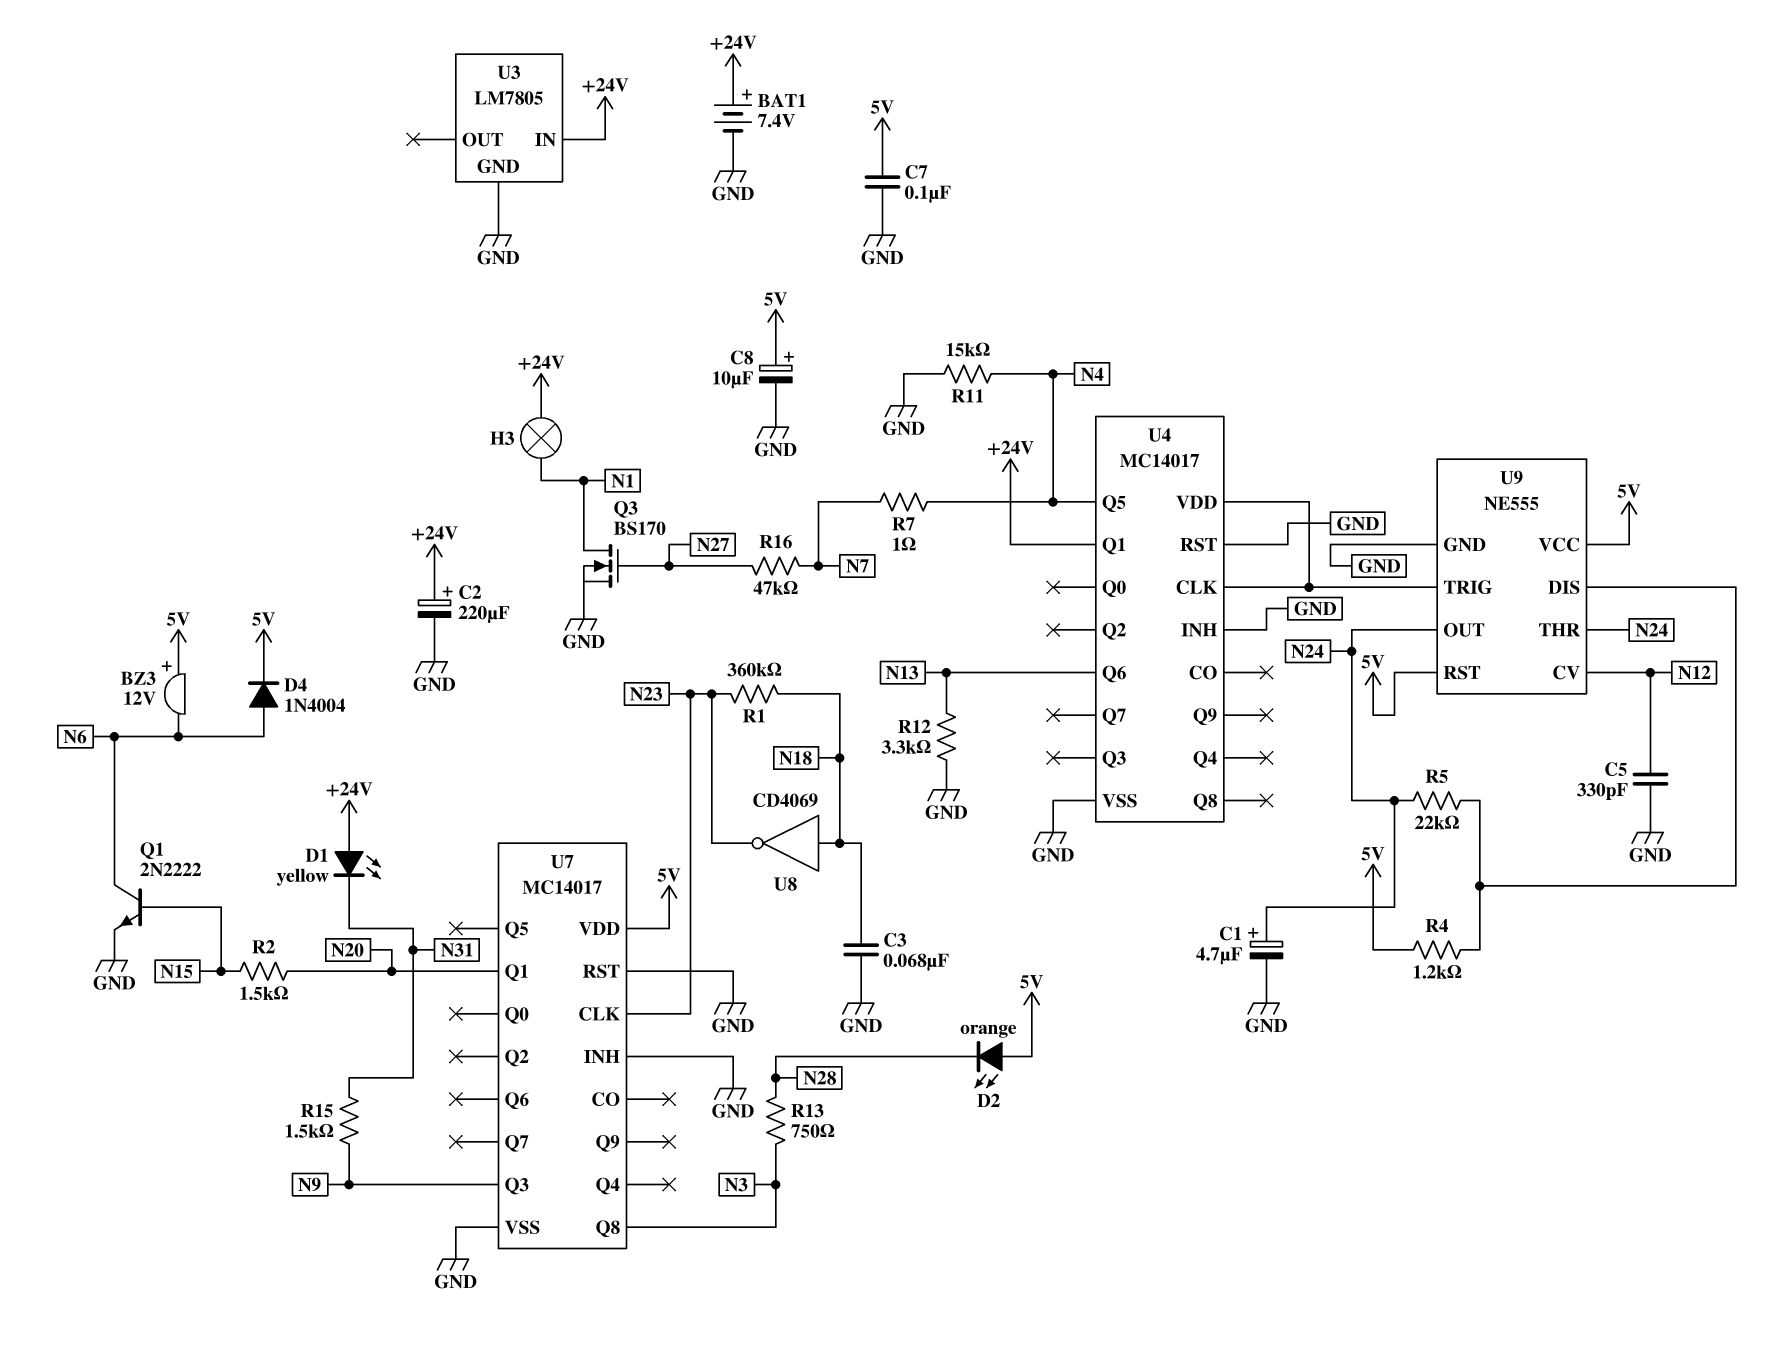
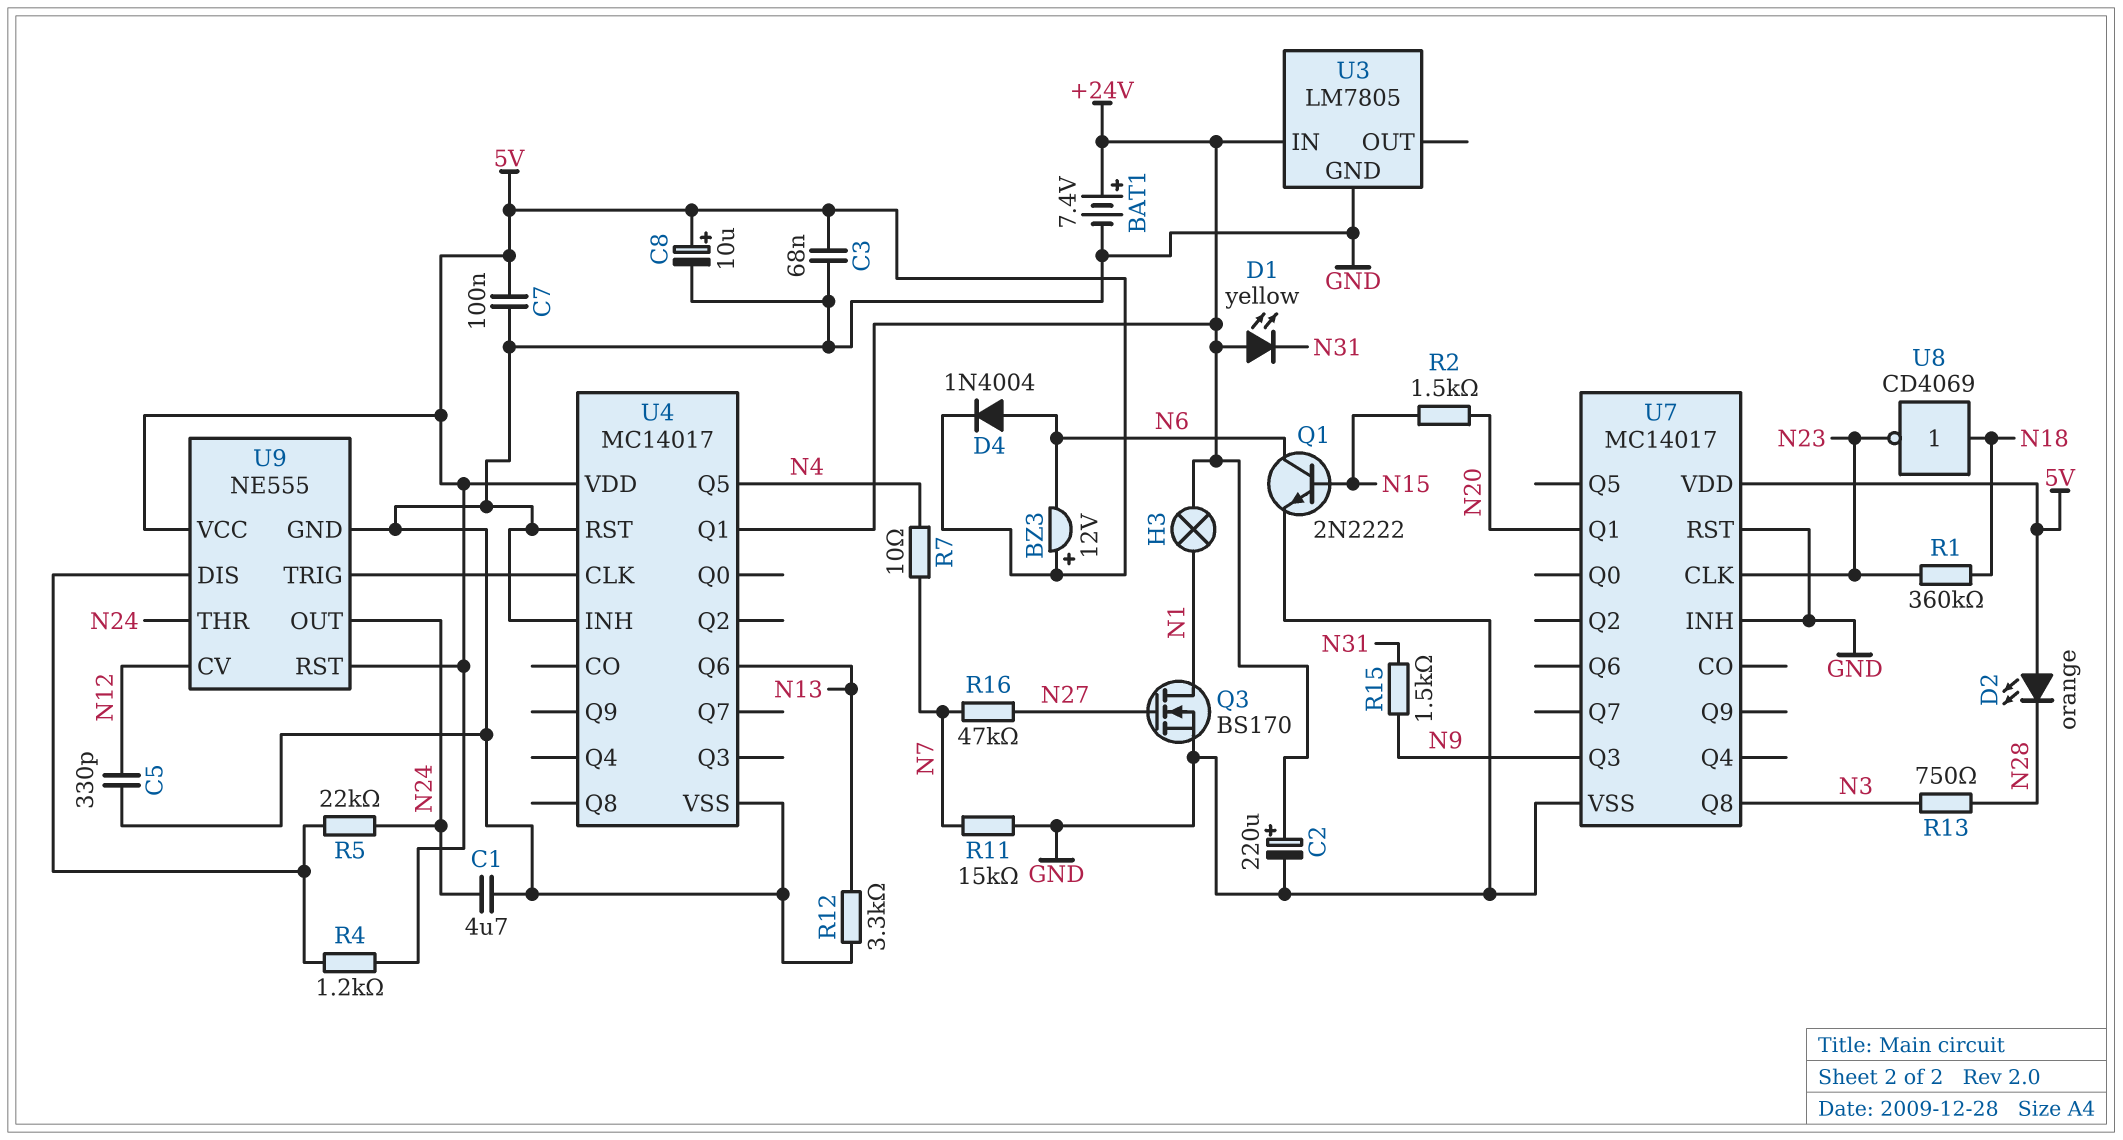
C1: 4.7uF (plus N24, minus GND) -> 4.7uF (GND, N24)
C3: 68nF (GND, N18) -> 68nF (5V, GND)
R7: 1 (N4, N7) -> 10 (N4, N7)
R11: 15k (GND, N4) -> 15k (GND, N7)
U4 pin VDD: U4/CLK -> 5V

